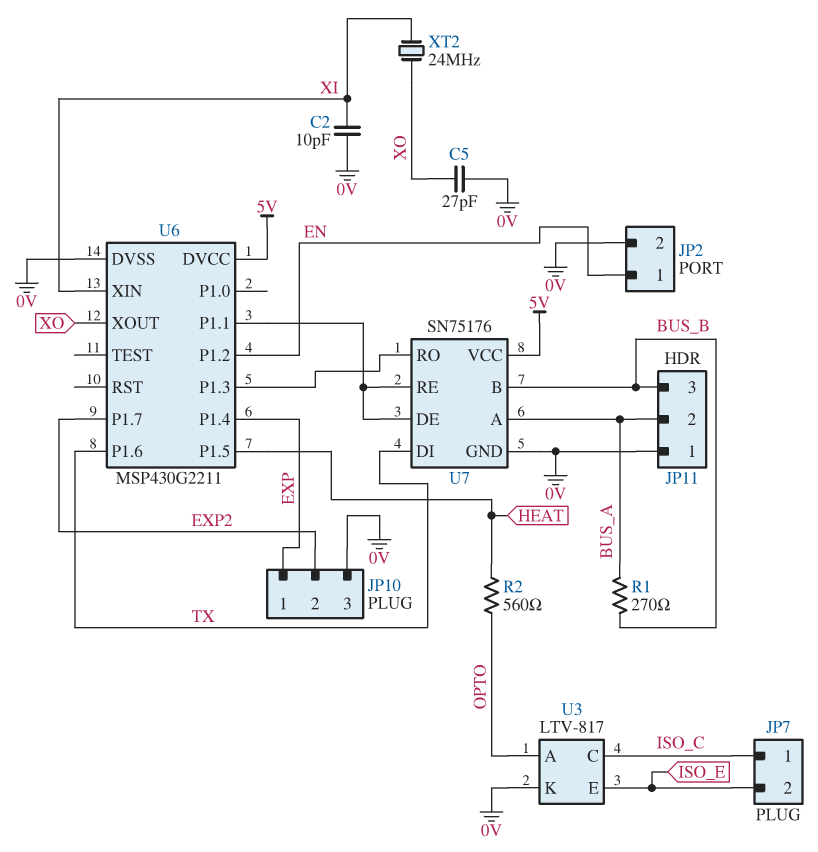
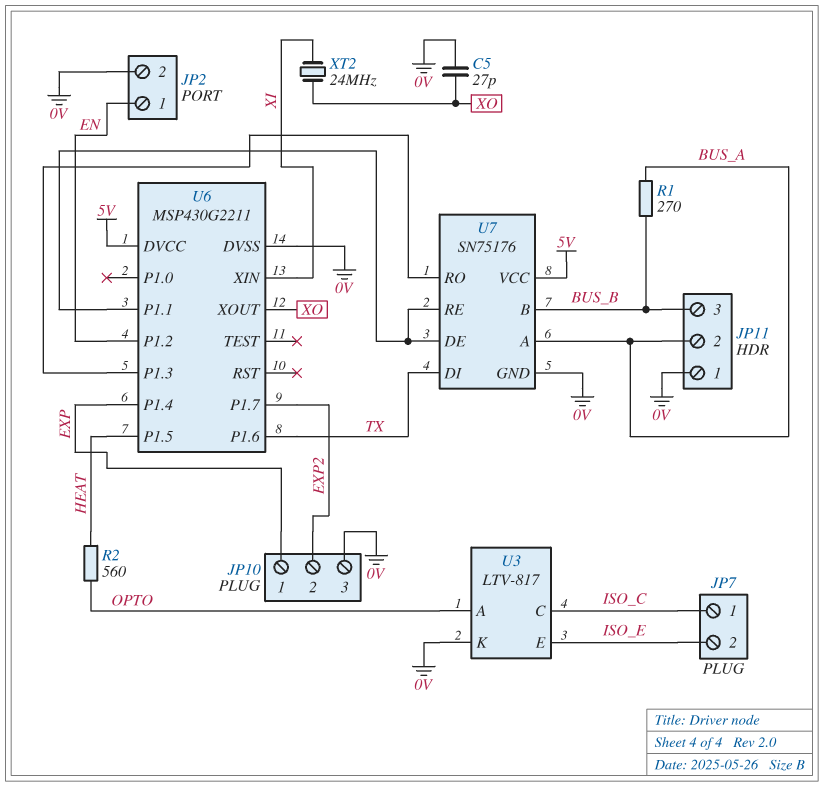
C2: 10pF (0V, XI) -> none

